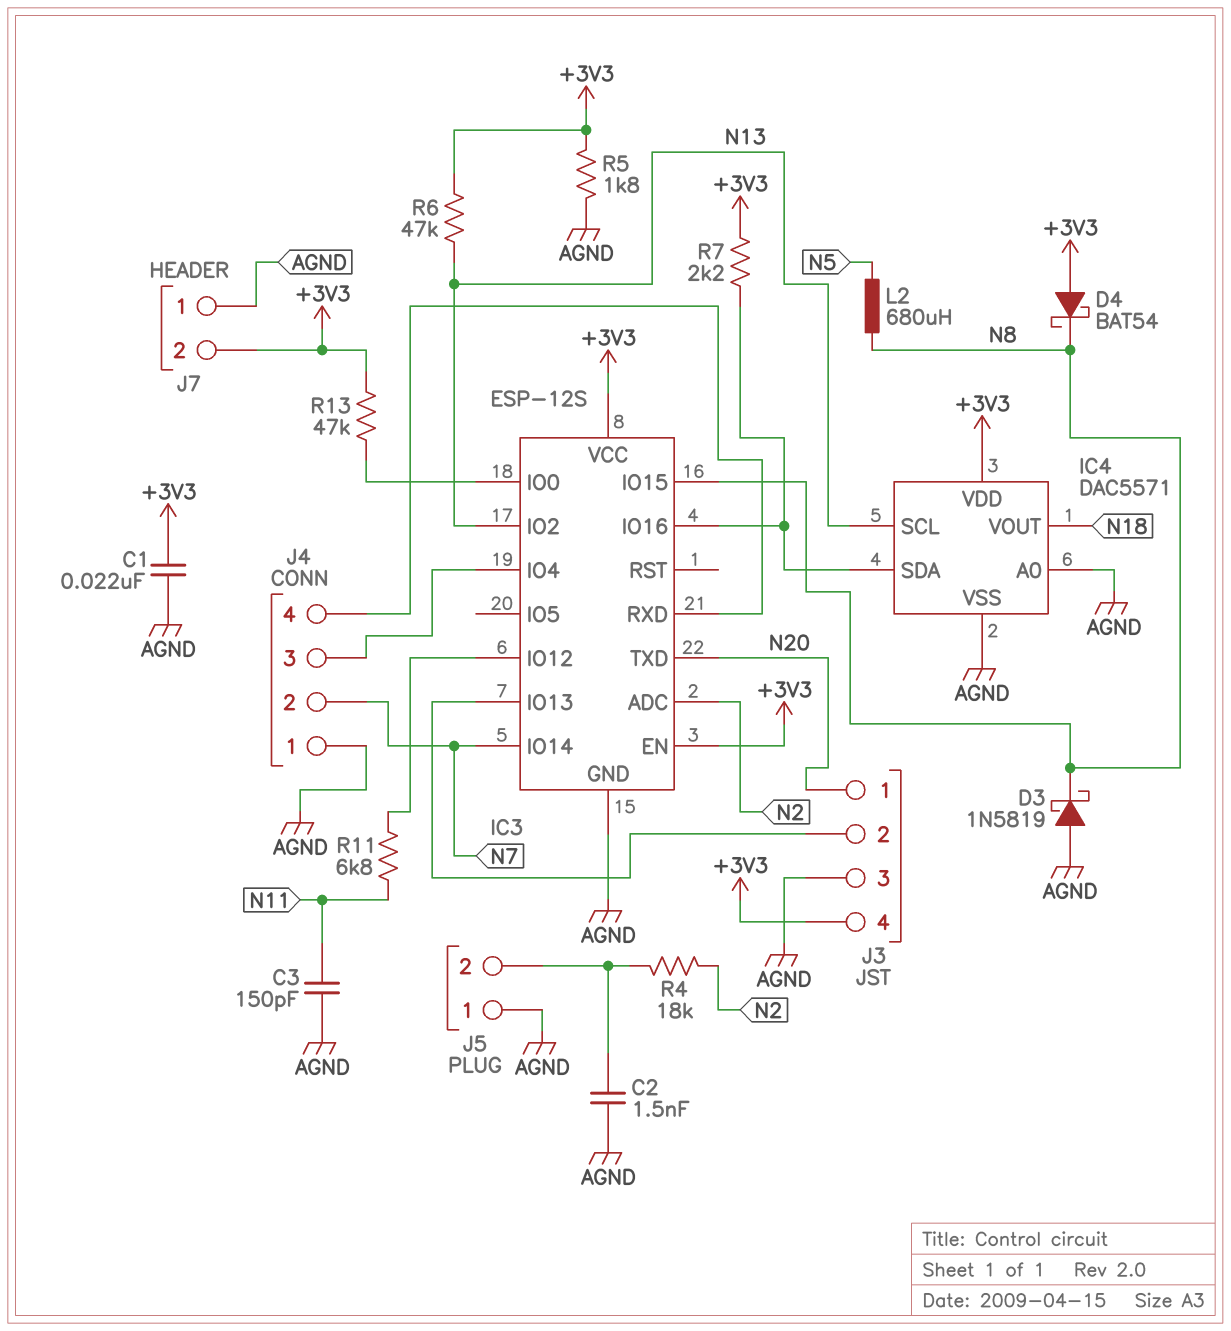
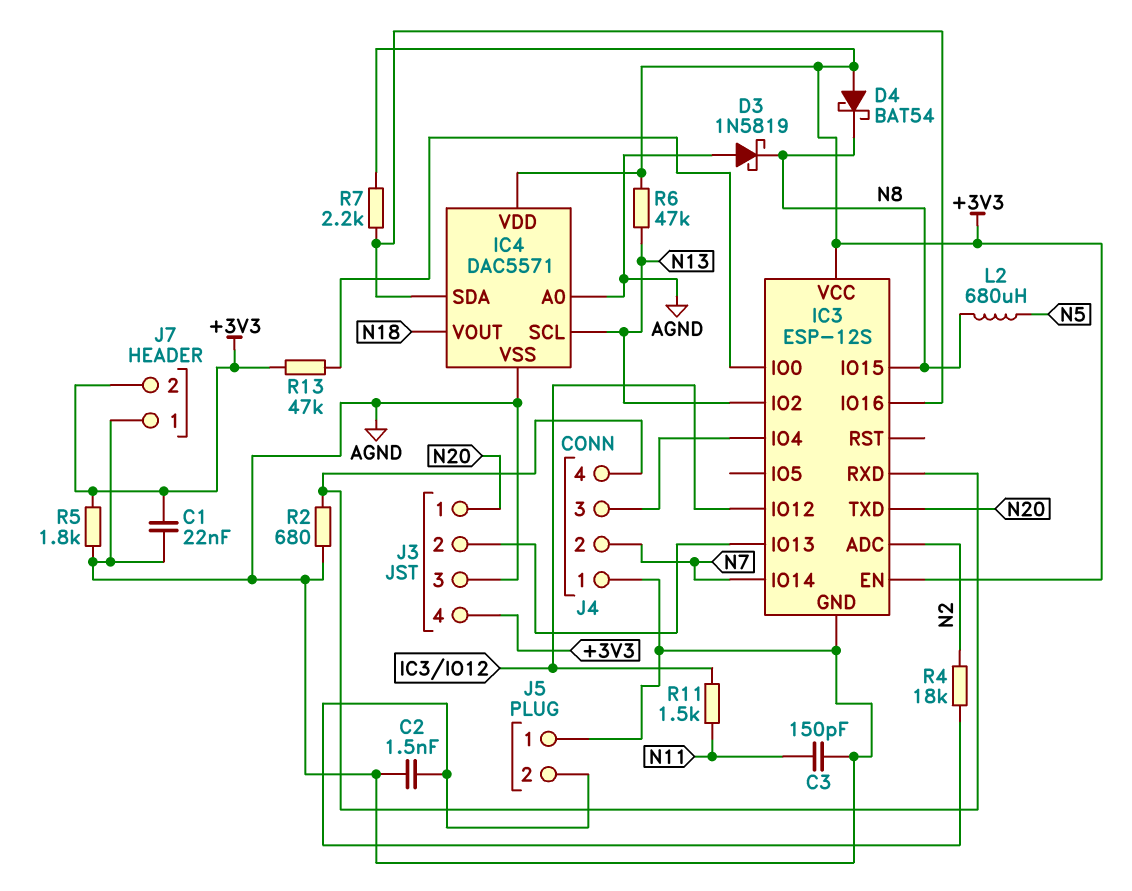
R2: none -> 680 (AGND, IC3/RXD)
R11: 6.8k (IC3/IO12, N11) -> 1.5k (IC3/IO12, N11)

